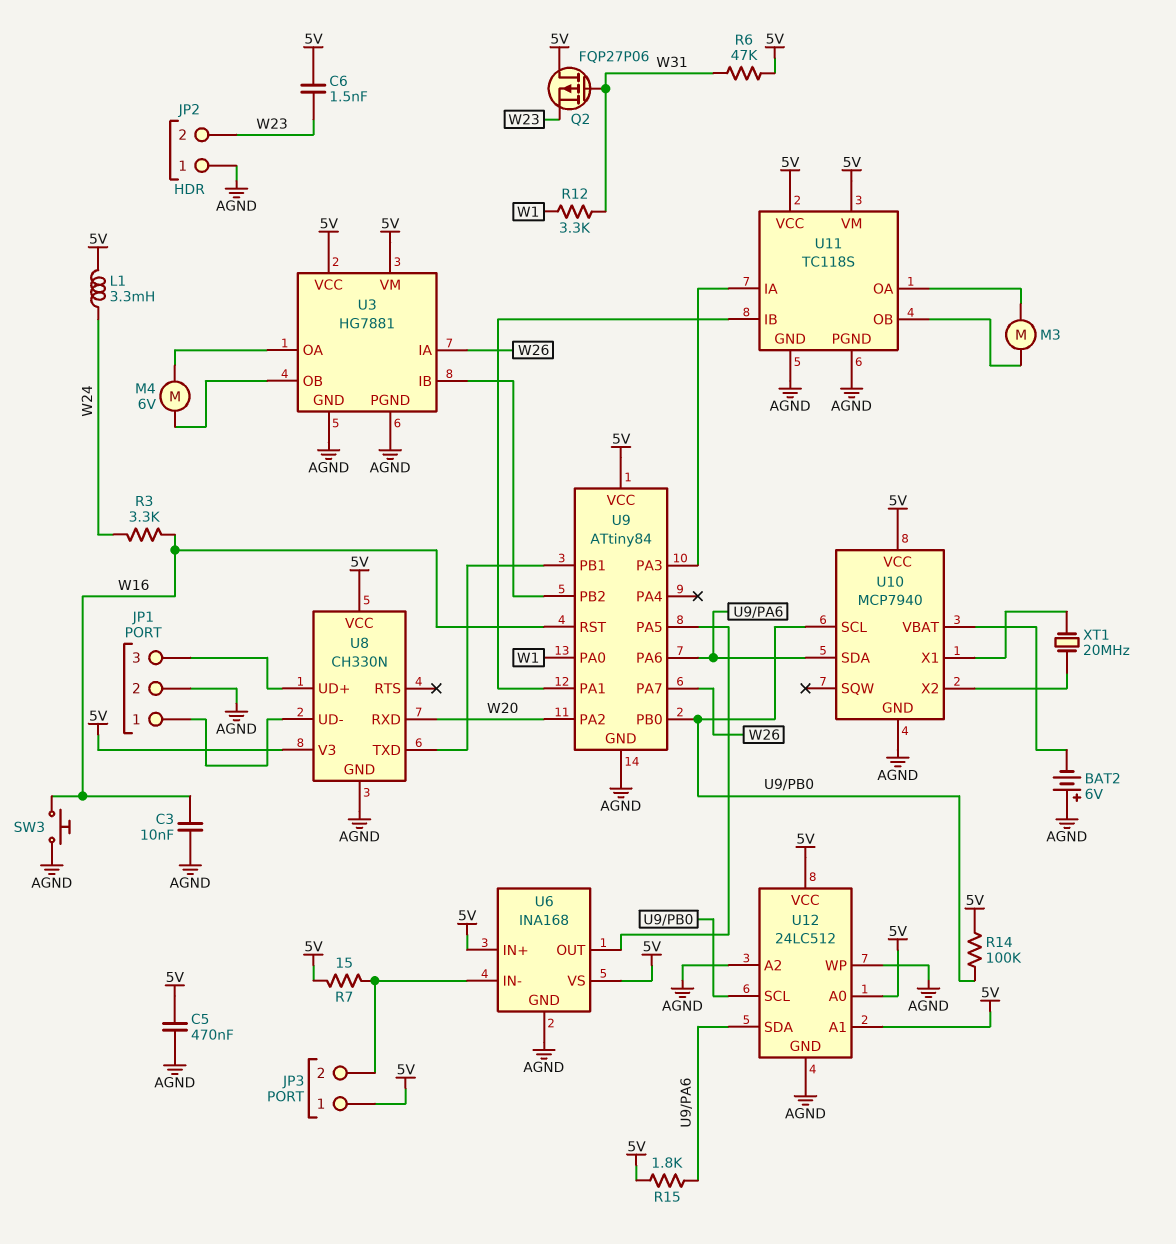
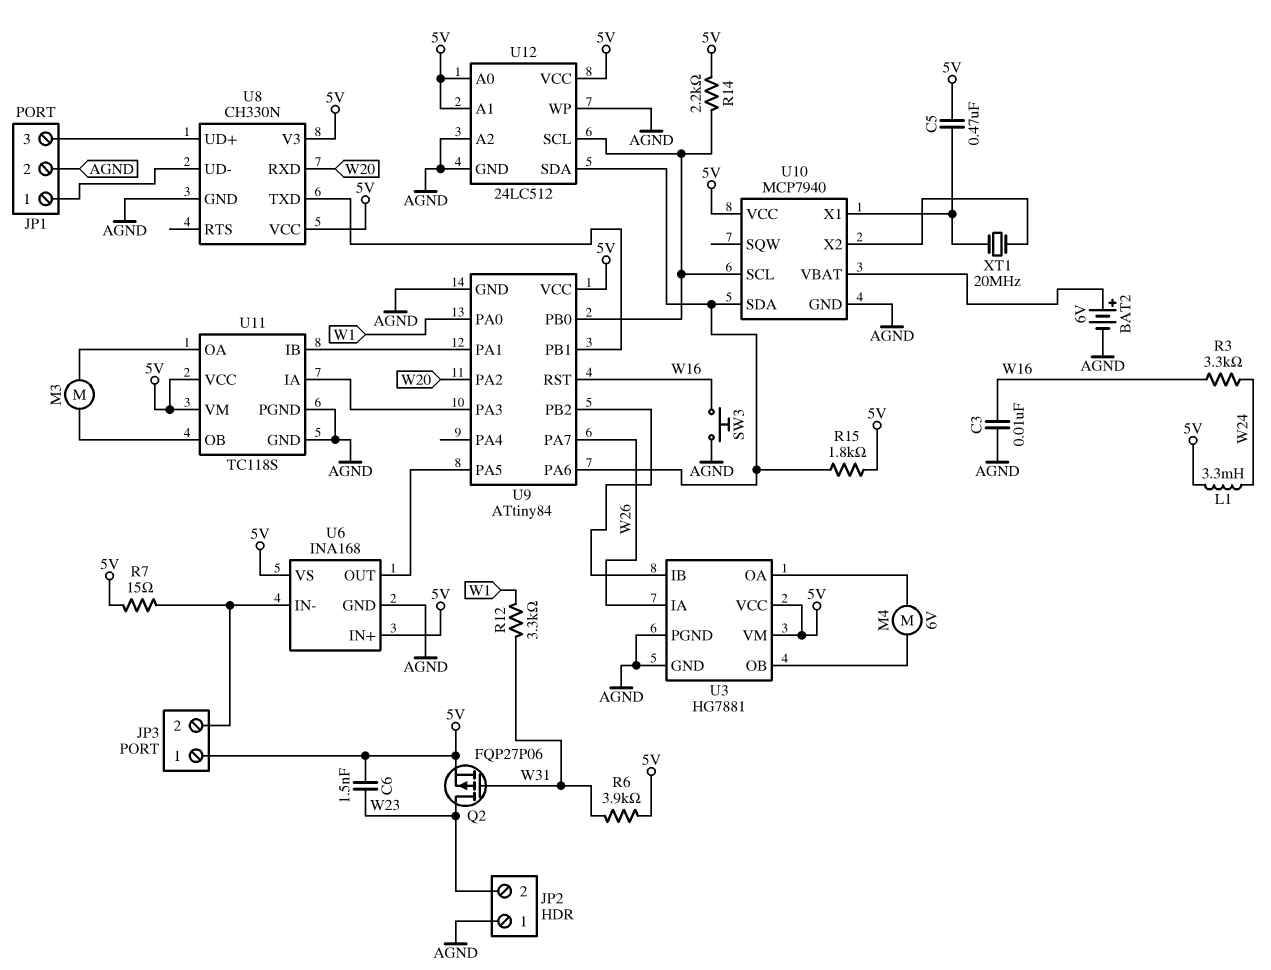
BAT2: 6V (plus AGND, minus U10/VBAT) -> 6V (plus U10/VBAT, minus AGND)
C5: 470nF (5V, AGND) -> 470nF (5V, U10/X1)
Q2: PMOS FQP27P06 (G W31, D 5V, S W23) -> PMOS FQP27P06 (G W31, D W23, S 5V)
R6: 47k (5V, W31) -> 3.9k (5V, W31)
R14: 100k (5V, U9/PB0) -> 2.2k (5V, U9/PB0)

